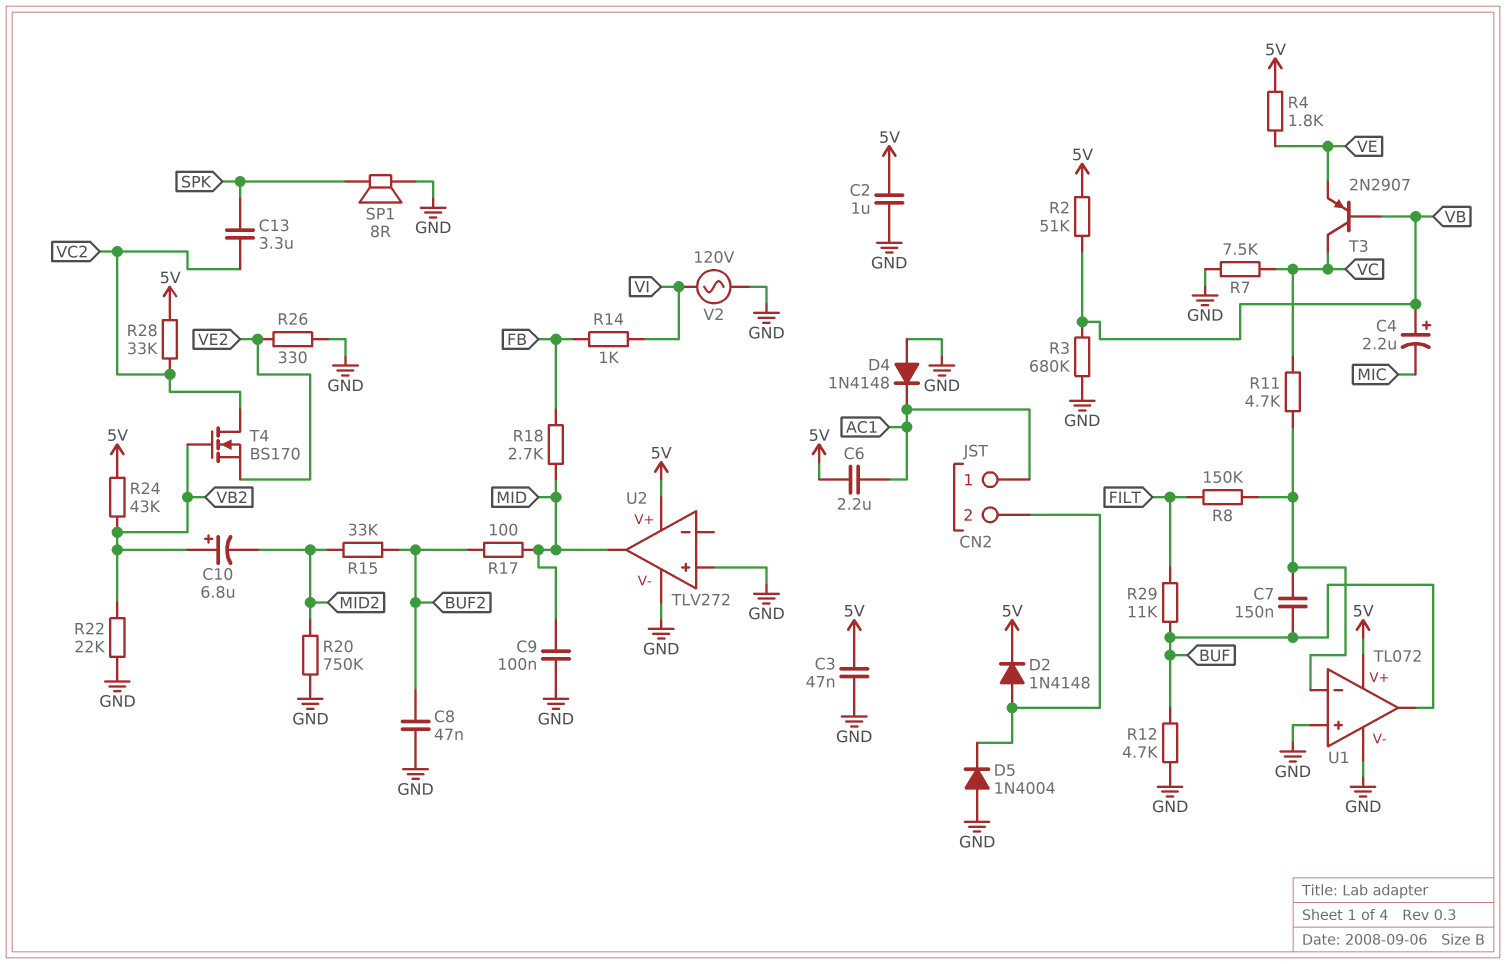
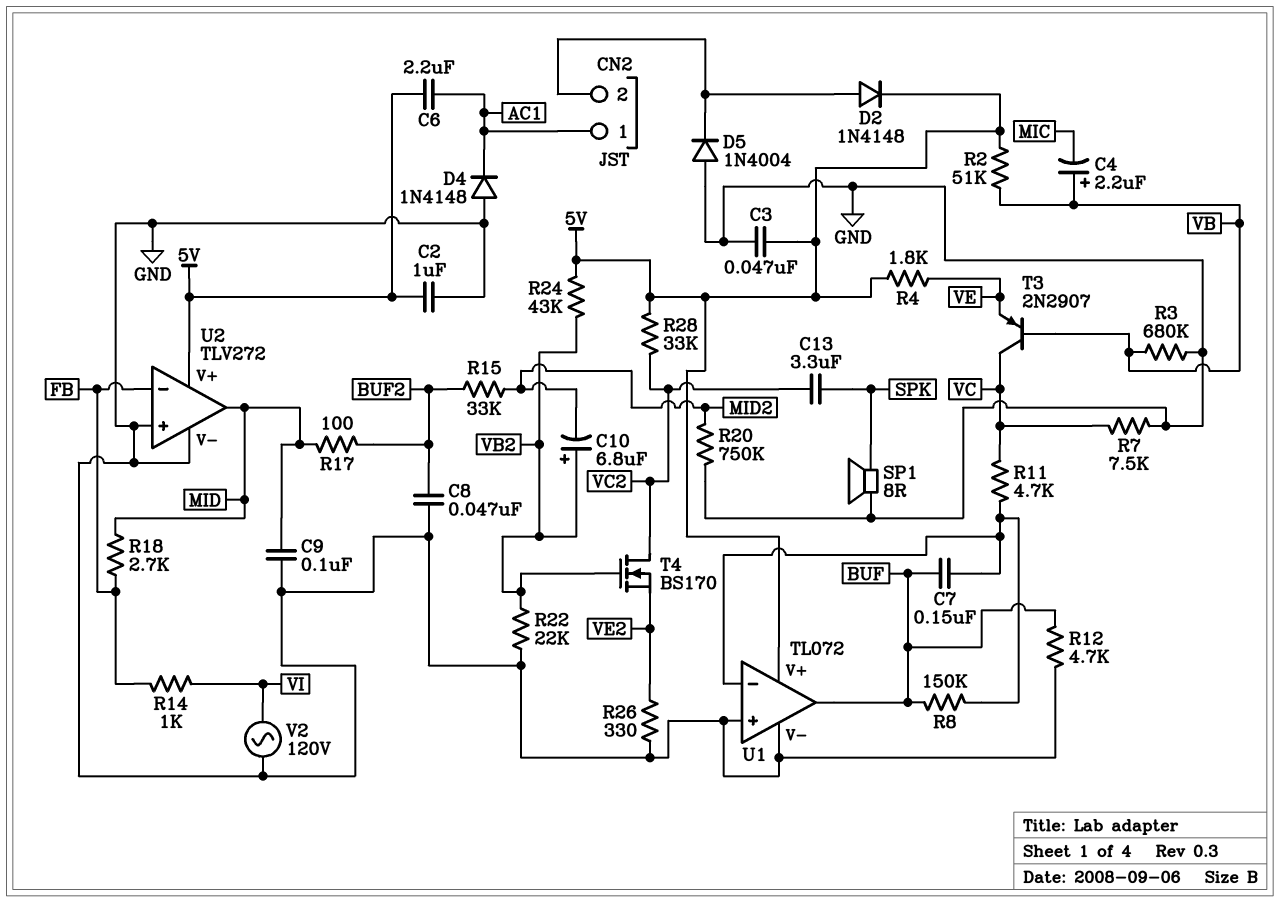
R8: 150k (FILT, U1/in-) -> 150k (BUF, U1/in-)
R29: 11k (BUF, FILT) -> none
U2 pin in-: none -> FB

